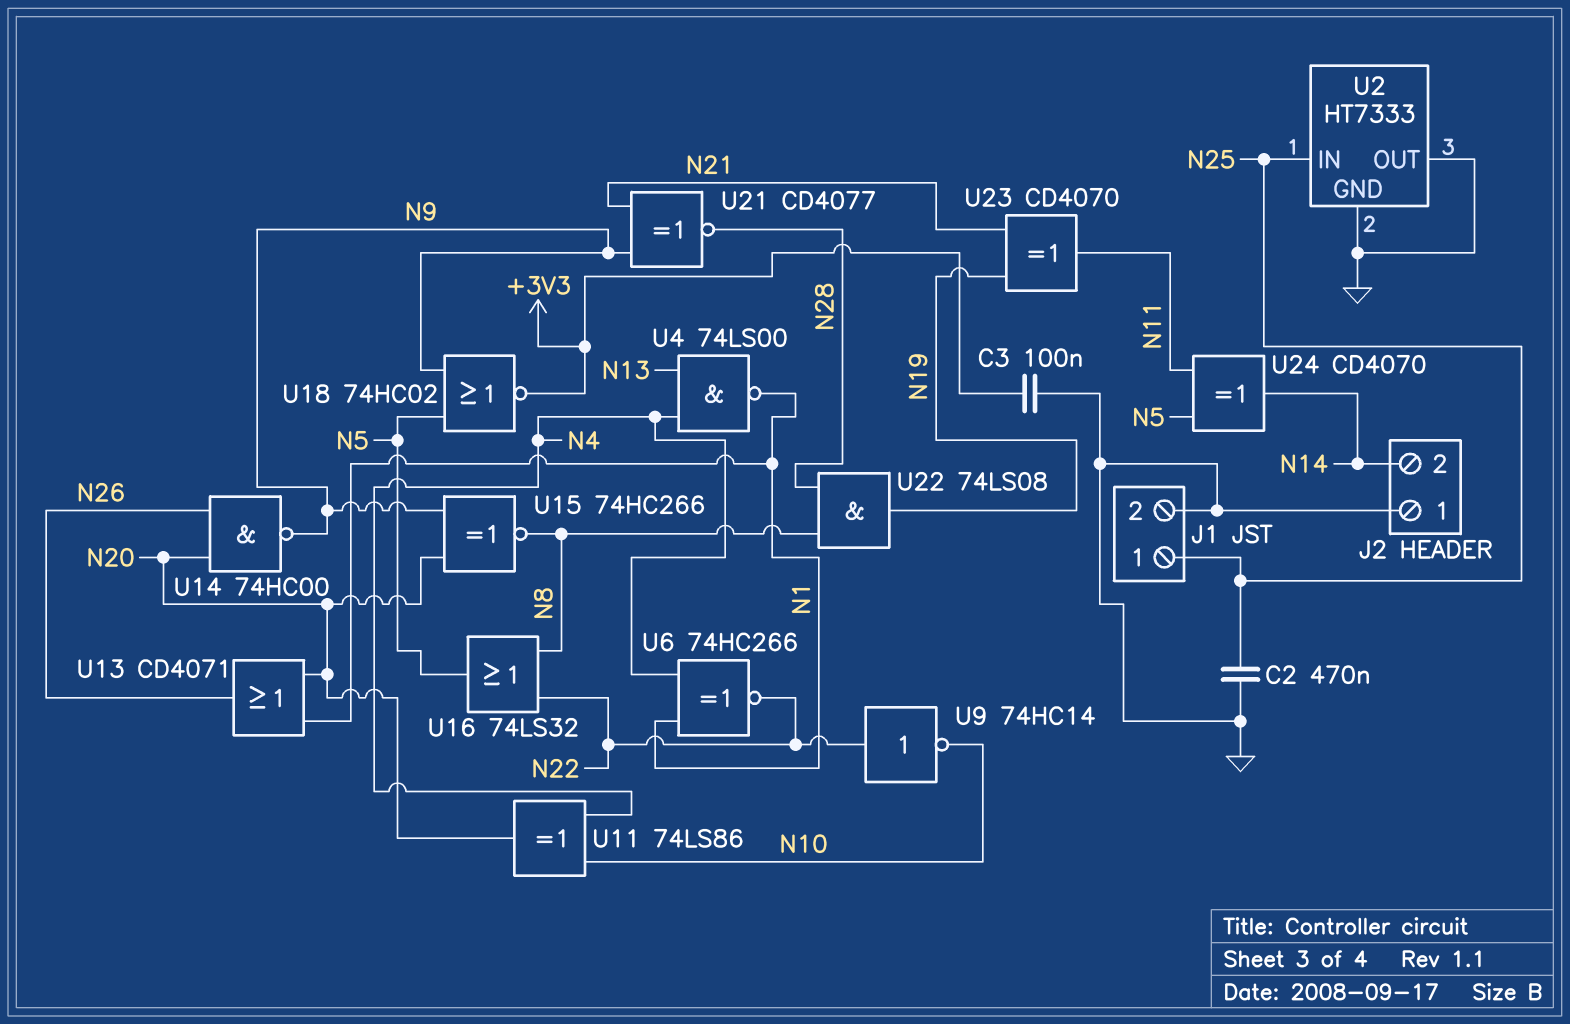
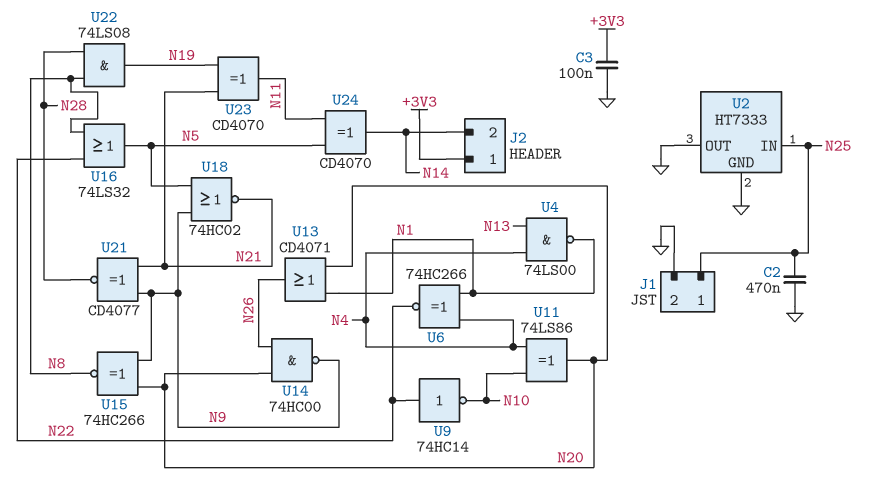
J2 pin 1: GND -> +3V3
U18: NOR 74HC02 (in N5, in N9, out +3V3) -> NOR 74HC02 (in N5, in N9, out N21)

